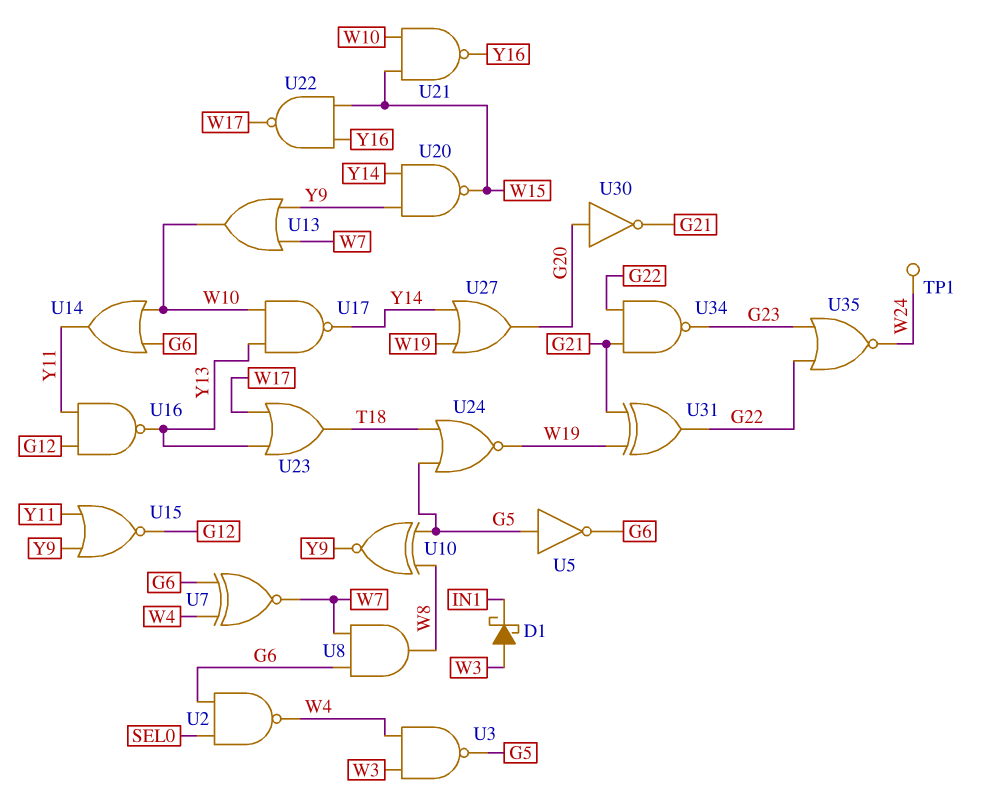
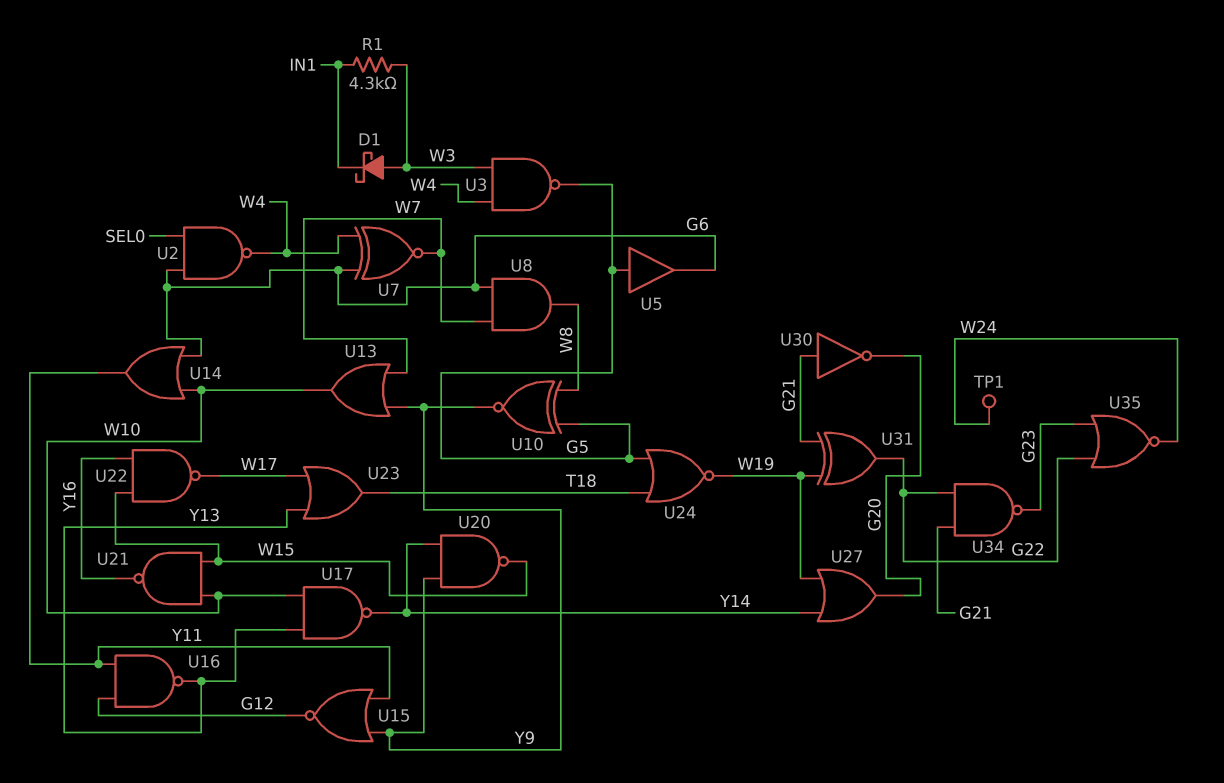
R1: none -> 4.3k (IN1, W3)
U5: NOT (in G5, out G6) -> buffer (in G5, out G6)
U30: NOT (in G20, out G21) -> NOT (in G21, out G20)

